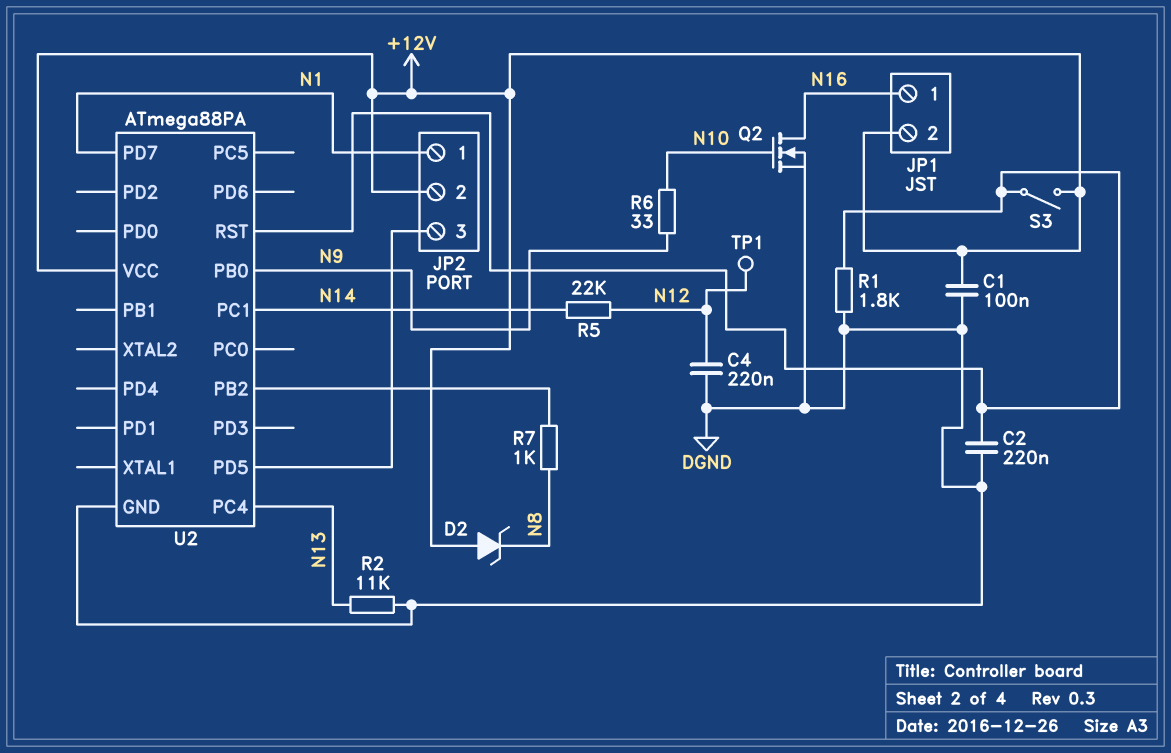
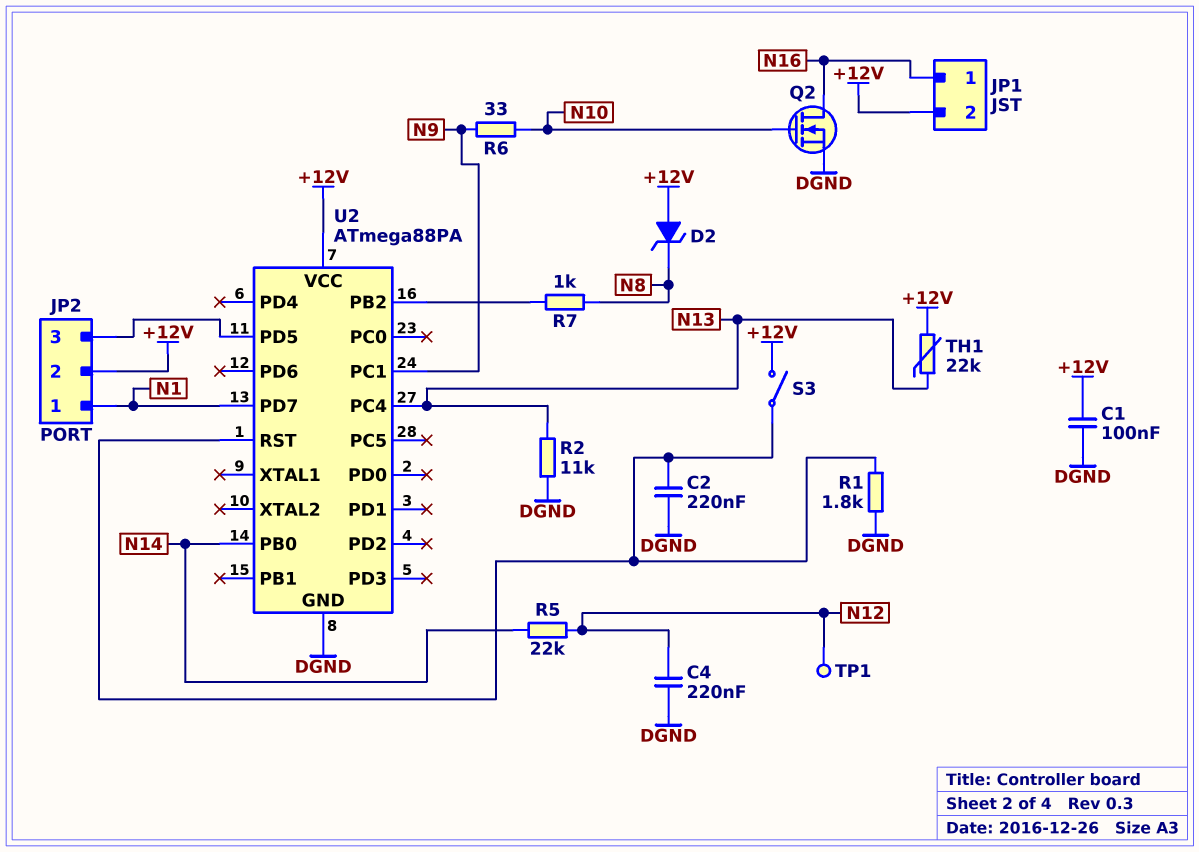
TH1: none -> 22k (+12V, N13)
U2 pin PB0: N9 -> N14
U2 pin PC1: N14 -> N9

